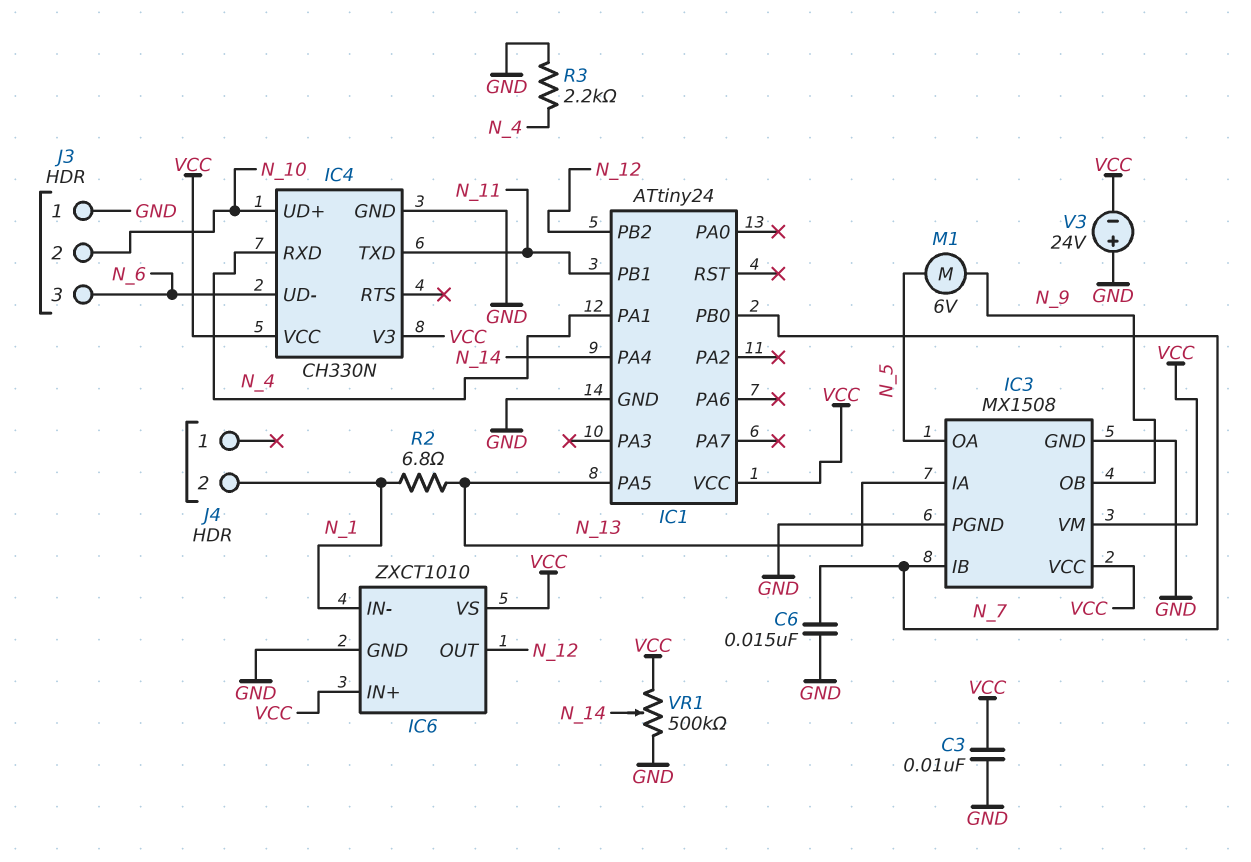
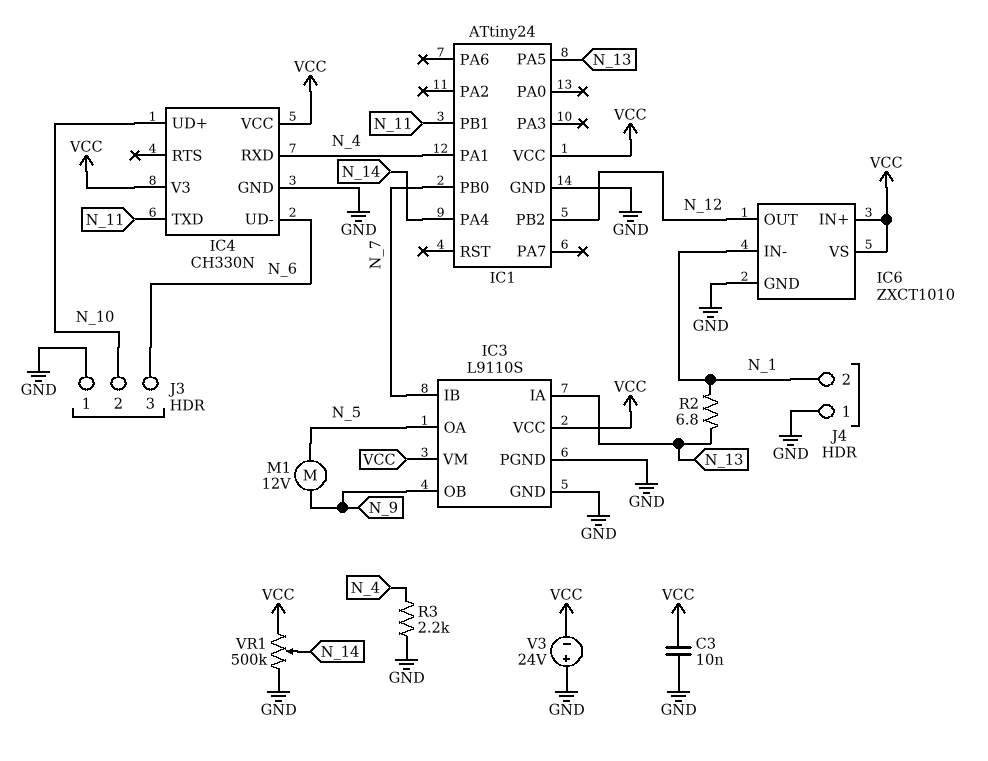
C6: 15nF (GND, N_7) -> none
IC3: MX1508 -> L9110S
J4 pin 1: none -> GND
M1: motor 6V (N_5, N_9) -> motor 12V (N_5, N_9)

